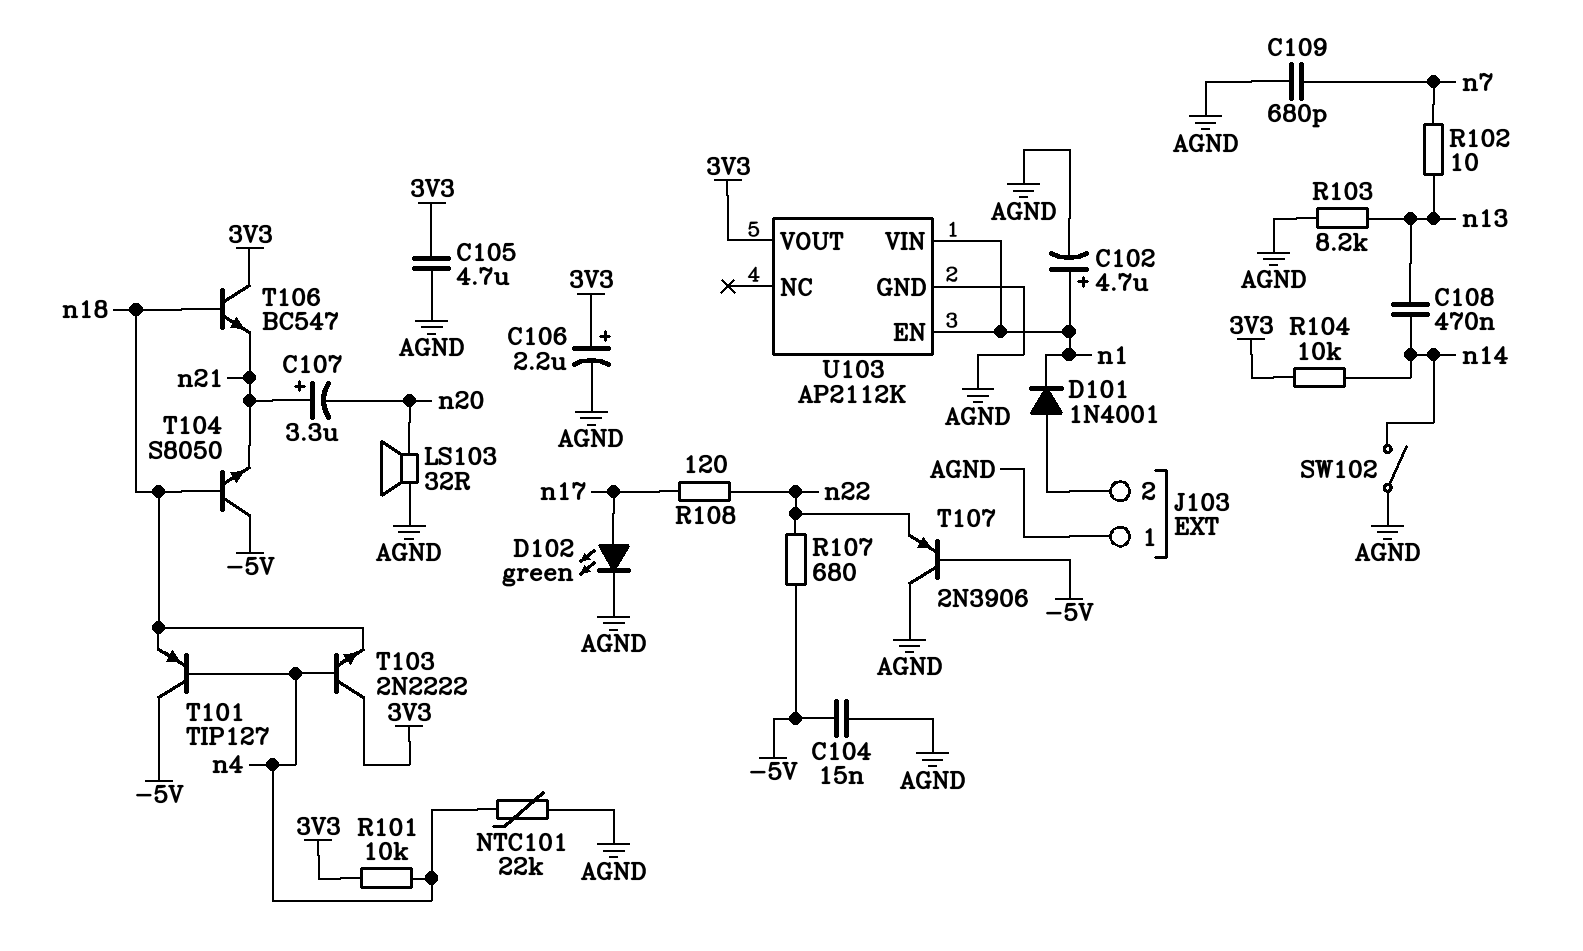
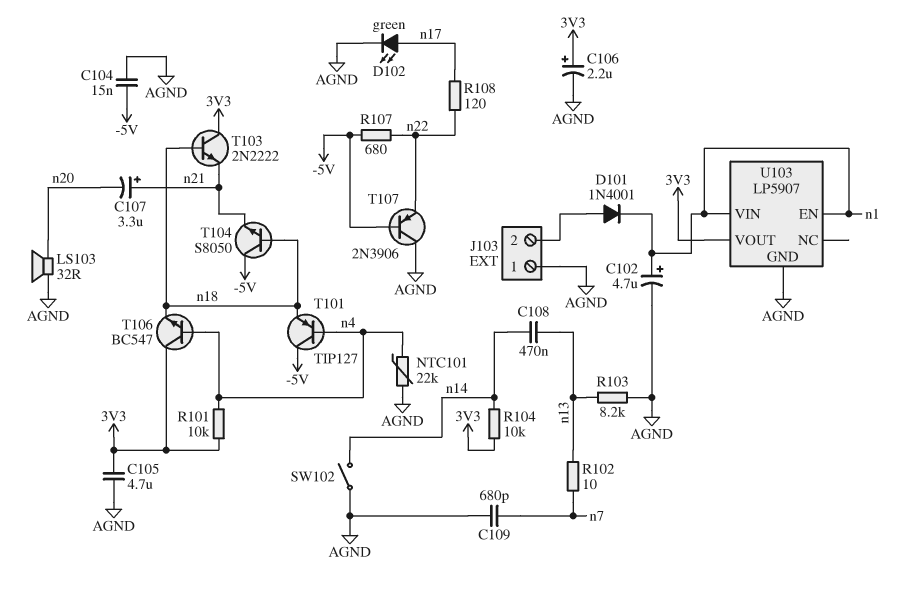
T103: NPN 2N2222 (B n4, C 3V3, E n18) -> NPN 2N2222 (B n18, C 3V3, E n21)
T106: NPN BC547 (B n18, C 3V3, E n21) -> NPN BC547 (B n4, C 3V3, E n18)
U103: AP2112K -> LP5907

